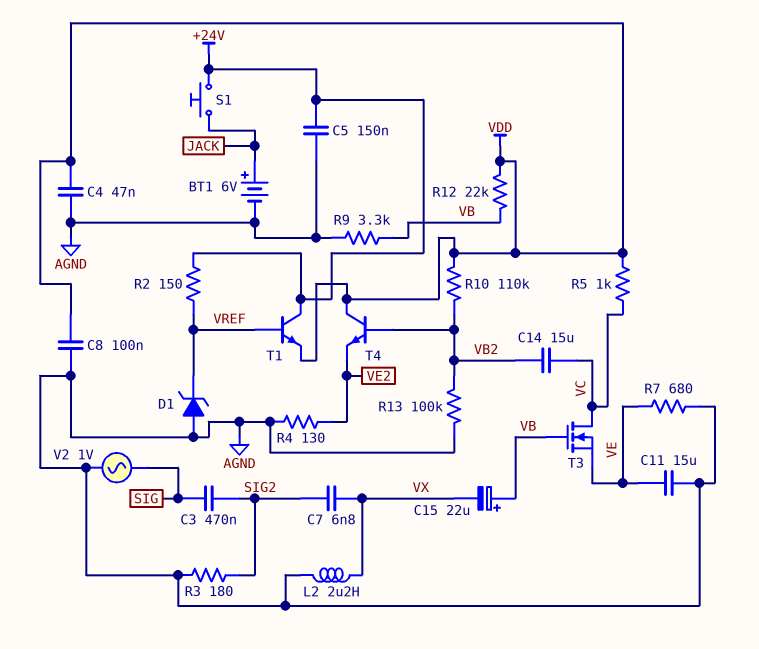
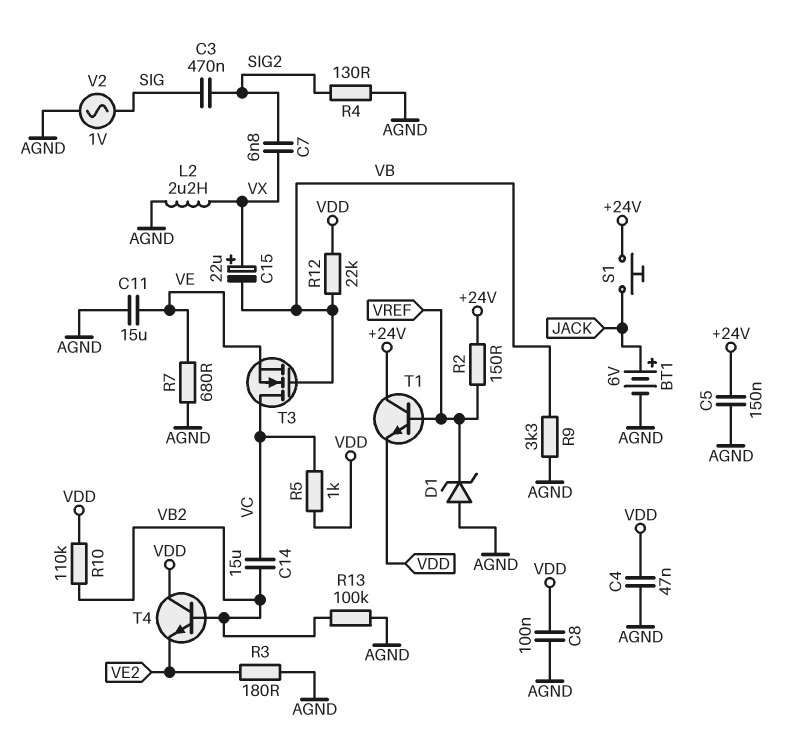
C15: 22uF (plus VB, minus VX) -> 22uF (plus VX, minus VB)
R3: 180 (AGND, SIG2) -> 180 (AGND, VE2)
R4: 130 (AGND, VE2) -> 130 (AGND, SIG2)

